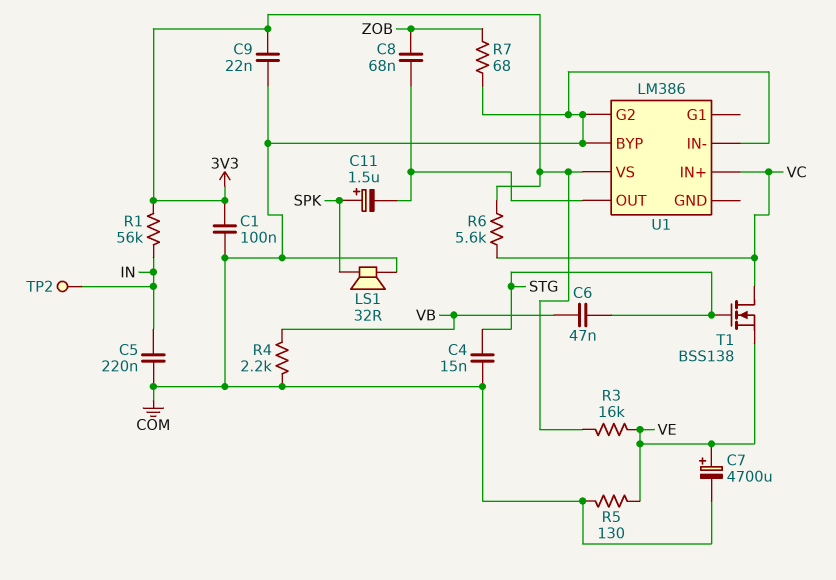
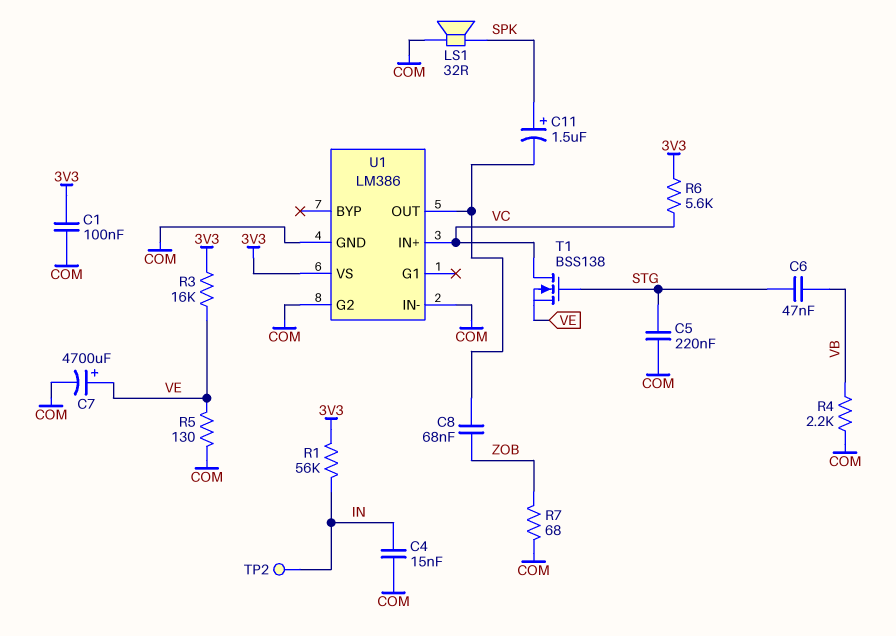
C4: 15nF (COM, STG) -> 15nF (COM, IN)
C5: 220nF (COM, IN) -> 220nF (COM, STG)
C9: 22nF (3V3, COM) -> none
U1 pin BYP: COM -> none
U1 pin GND: none -> COM

